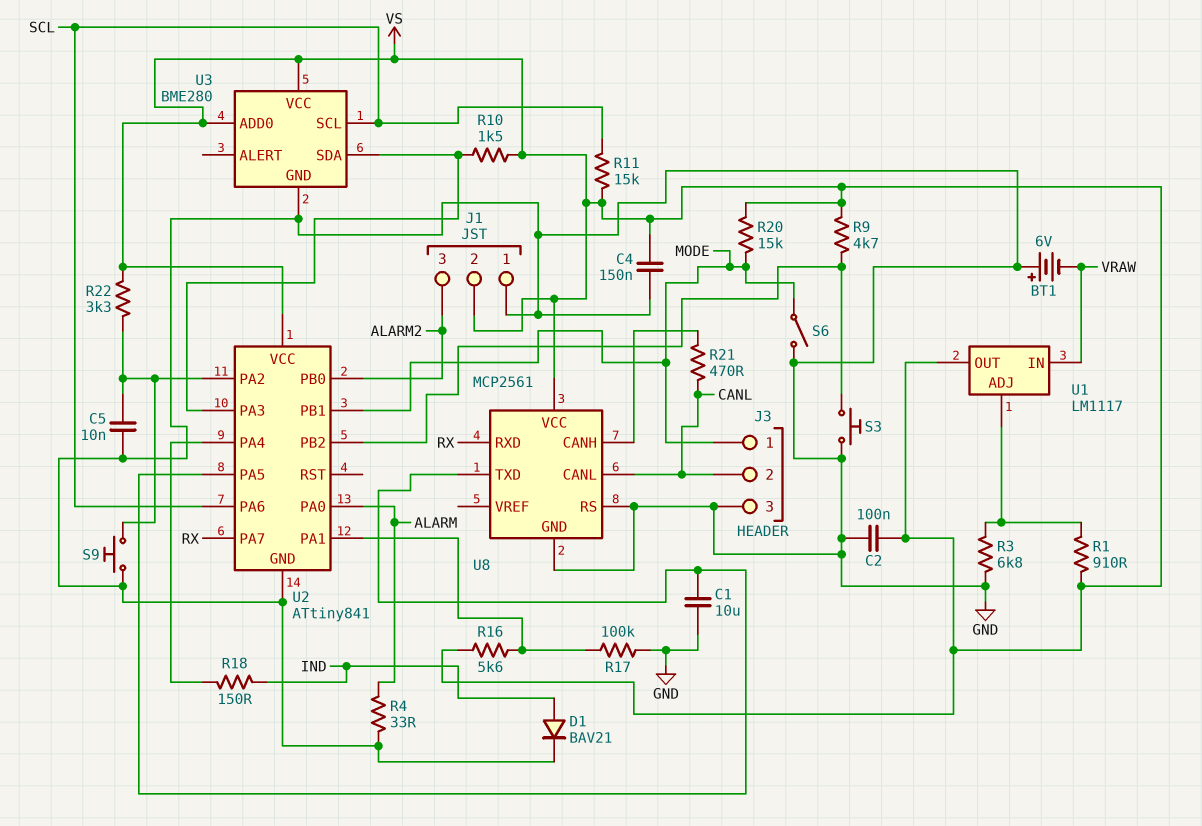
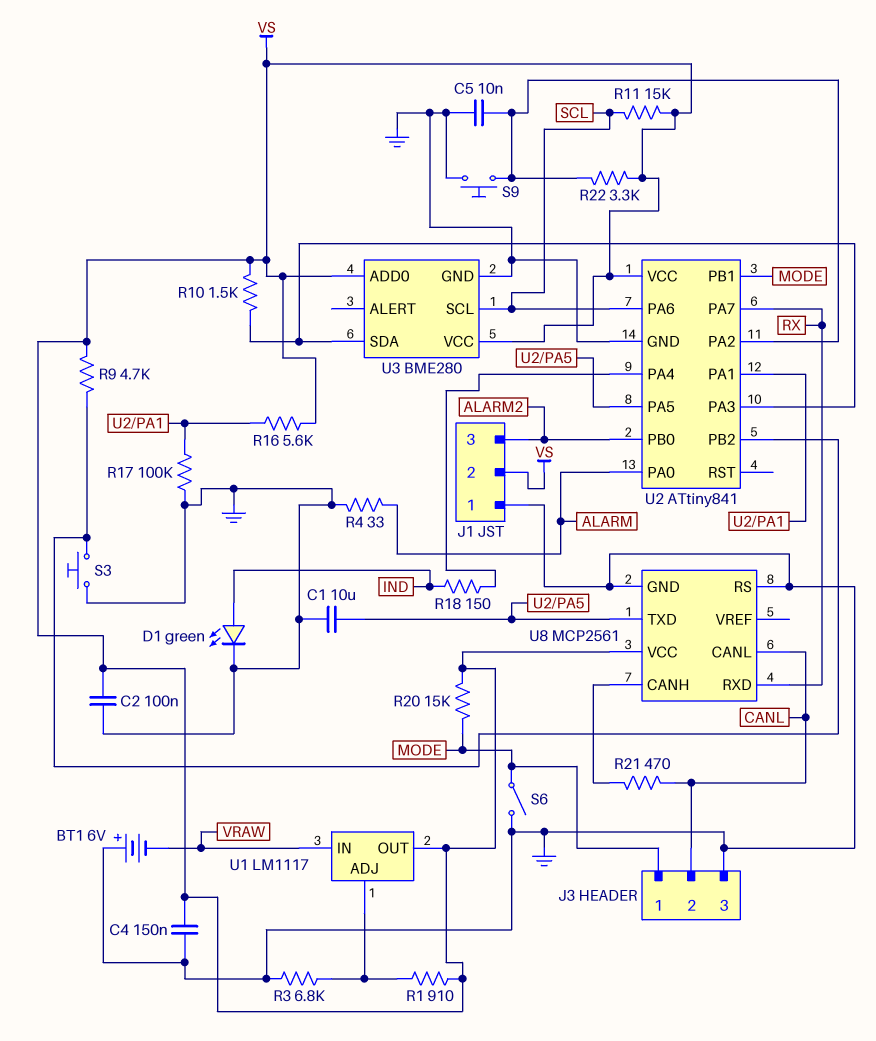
D1: diode BAV21 (A IND, K GND) -> LED green (A IND, K GND)

